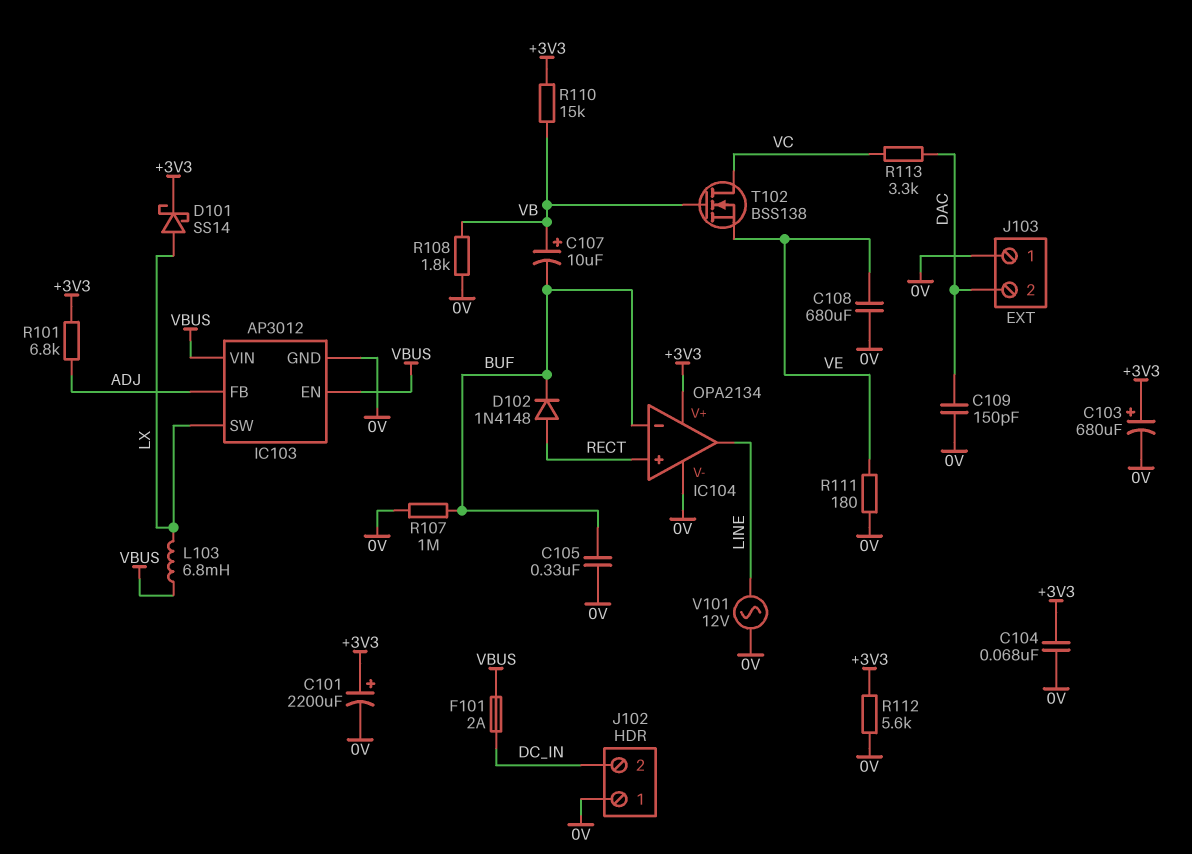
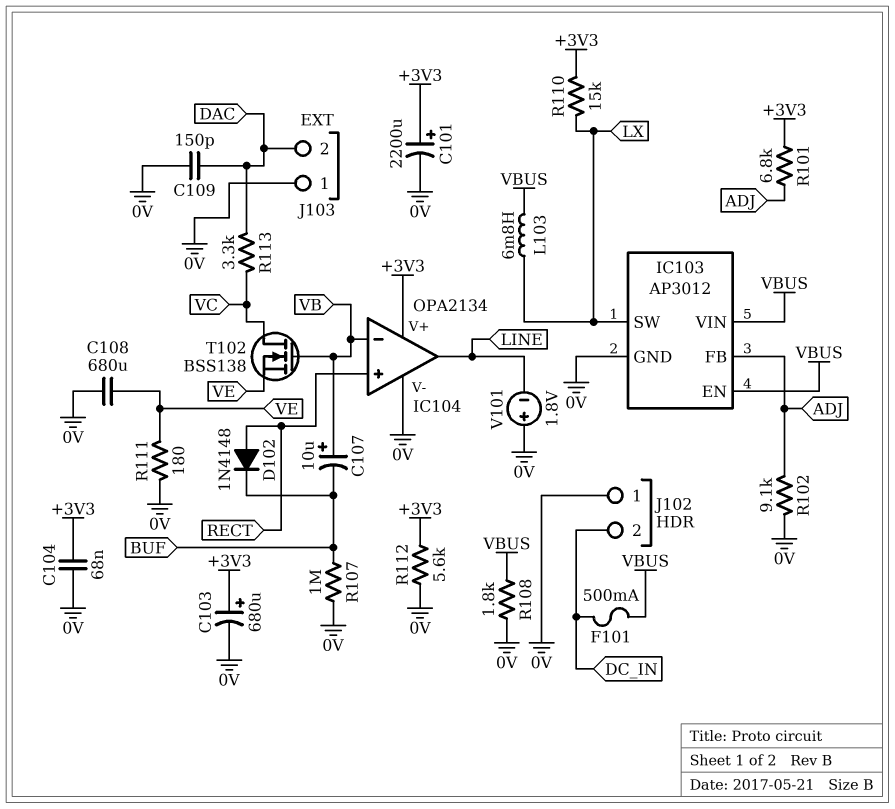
C105: 330nF (0V, BUF) -> none
D101: schottky SS14 (A LX, K +3V3) -> none
F101: 2A (DC_IN, VBUS) -> 500mA (DC_IN, VBUS)
IC104 pin in-: BUF -> VB
R102: none -> 9.1k (0V, ADJ)
R108: 1.8k (0V, VB) -> 1.8k (0V, VBUS)
R110: 15k (+3V3, VB) -> 15k (+3V3, LX)
V101: AC 12V (0V, LINE) -> 1.8V (plus 0V, minus LINE)

